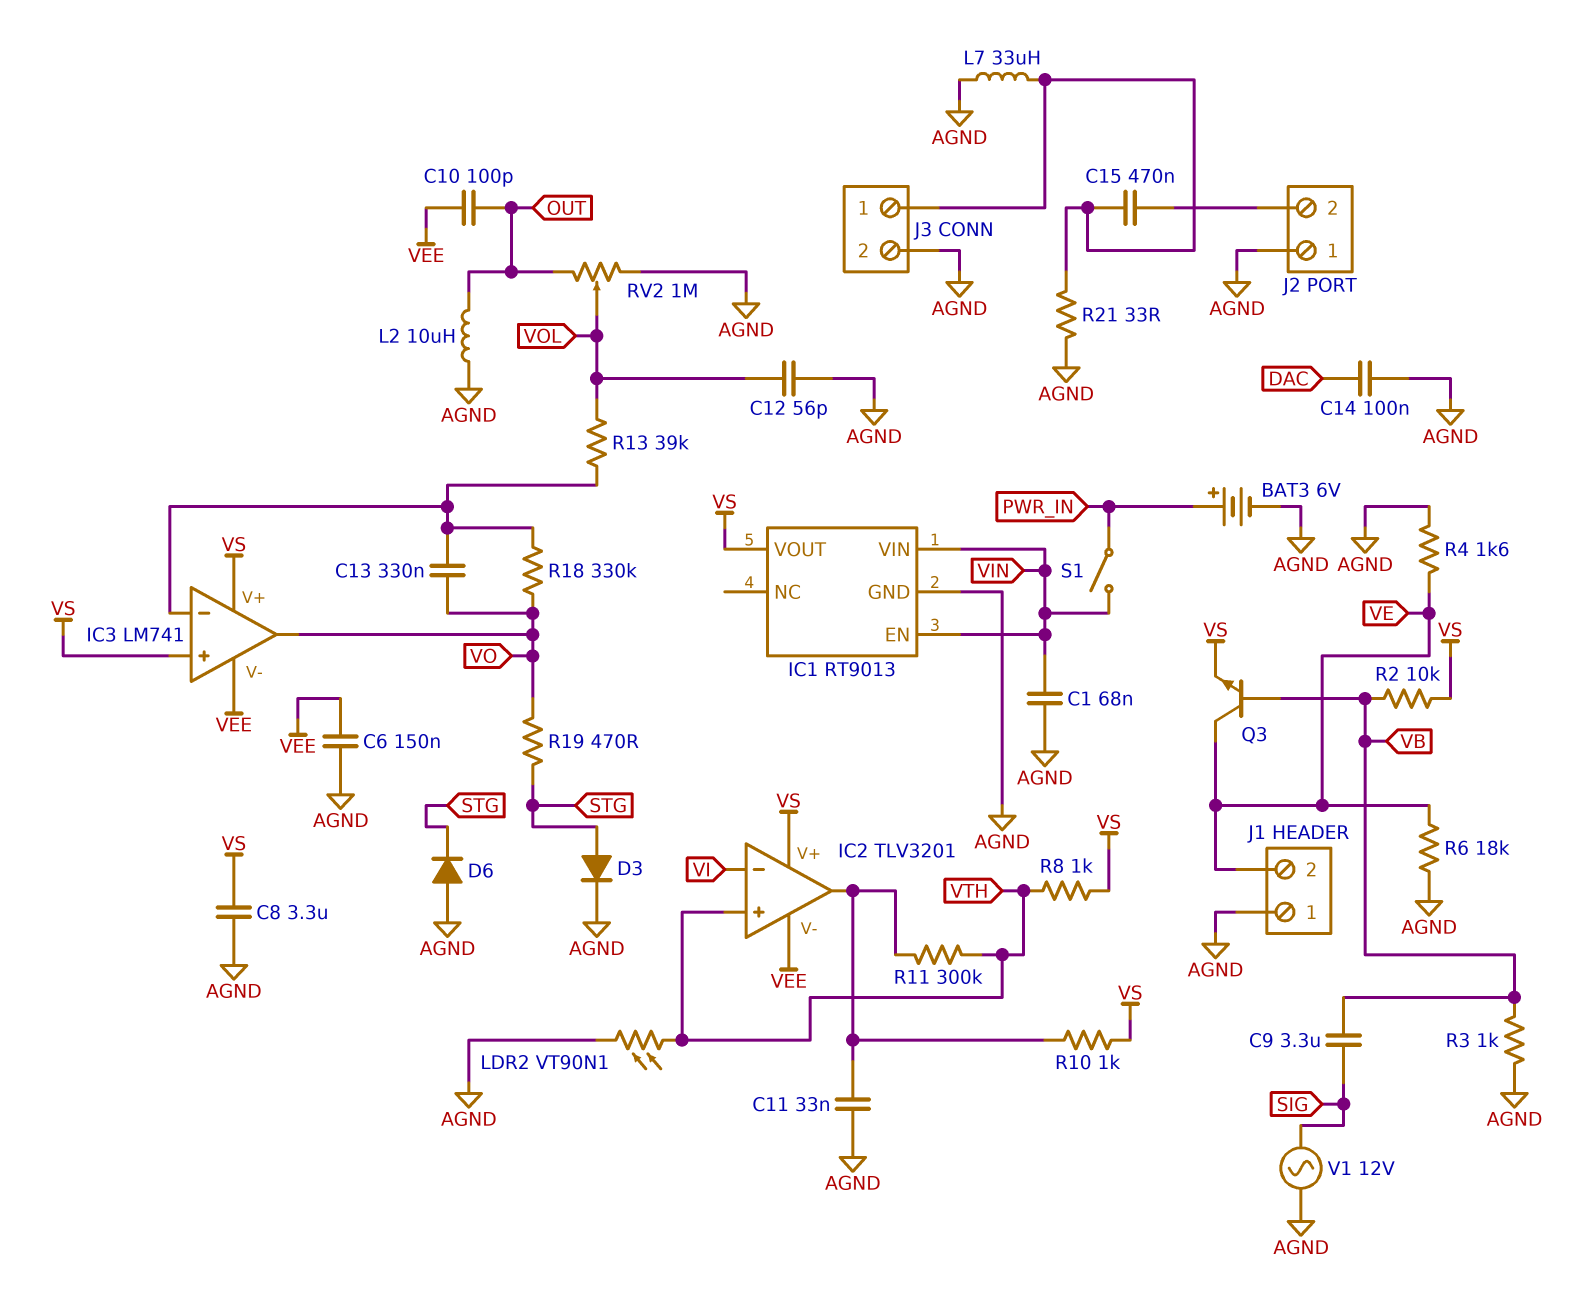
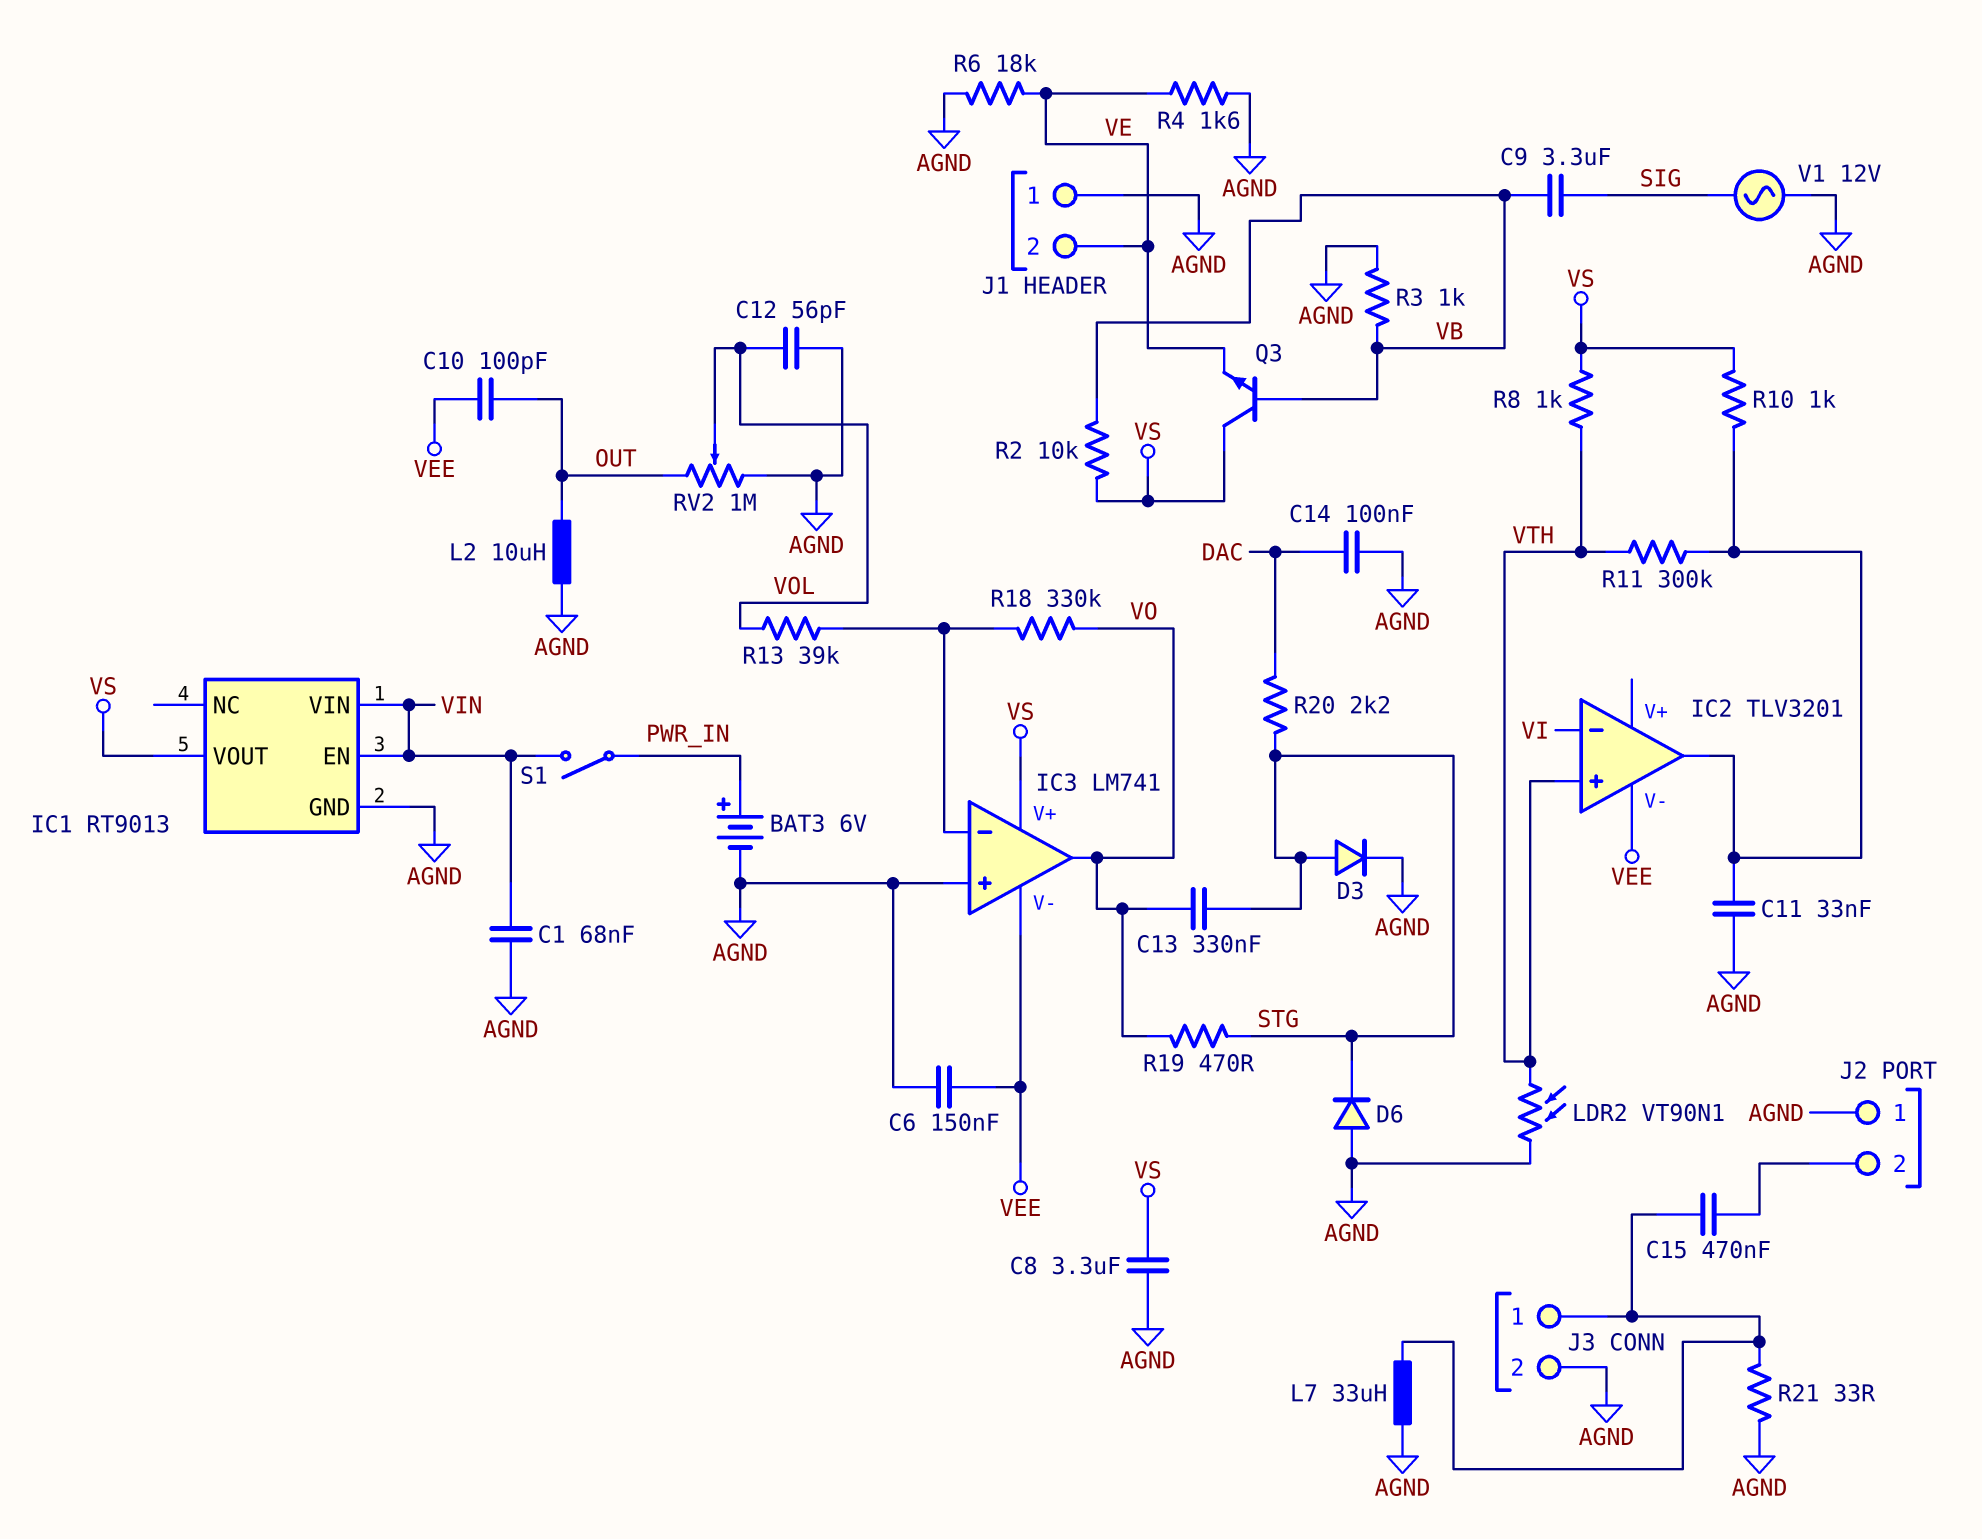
C13: 330nF (IC3/in-, VO) -> 330nF (STG, VO)
IC2 pin V+: VS -> none
IC3 pin in+: VS -> AGND
Q3: NPN (B VB, C VE, E VS) -> NPN (B VB, C VS, E VE)
R20: none -> 2.2k (DAC, STG)

